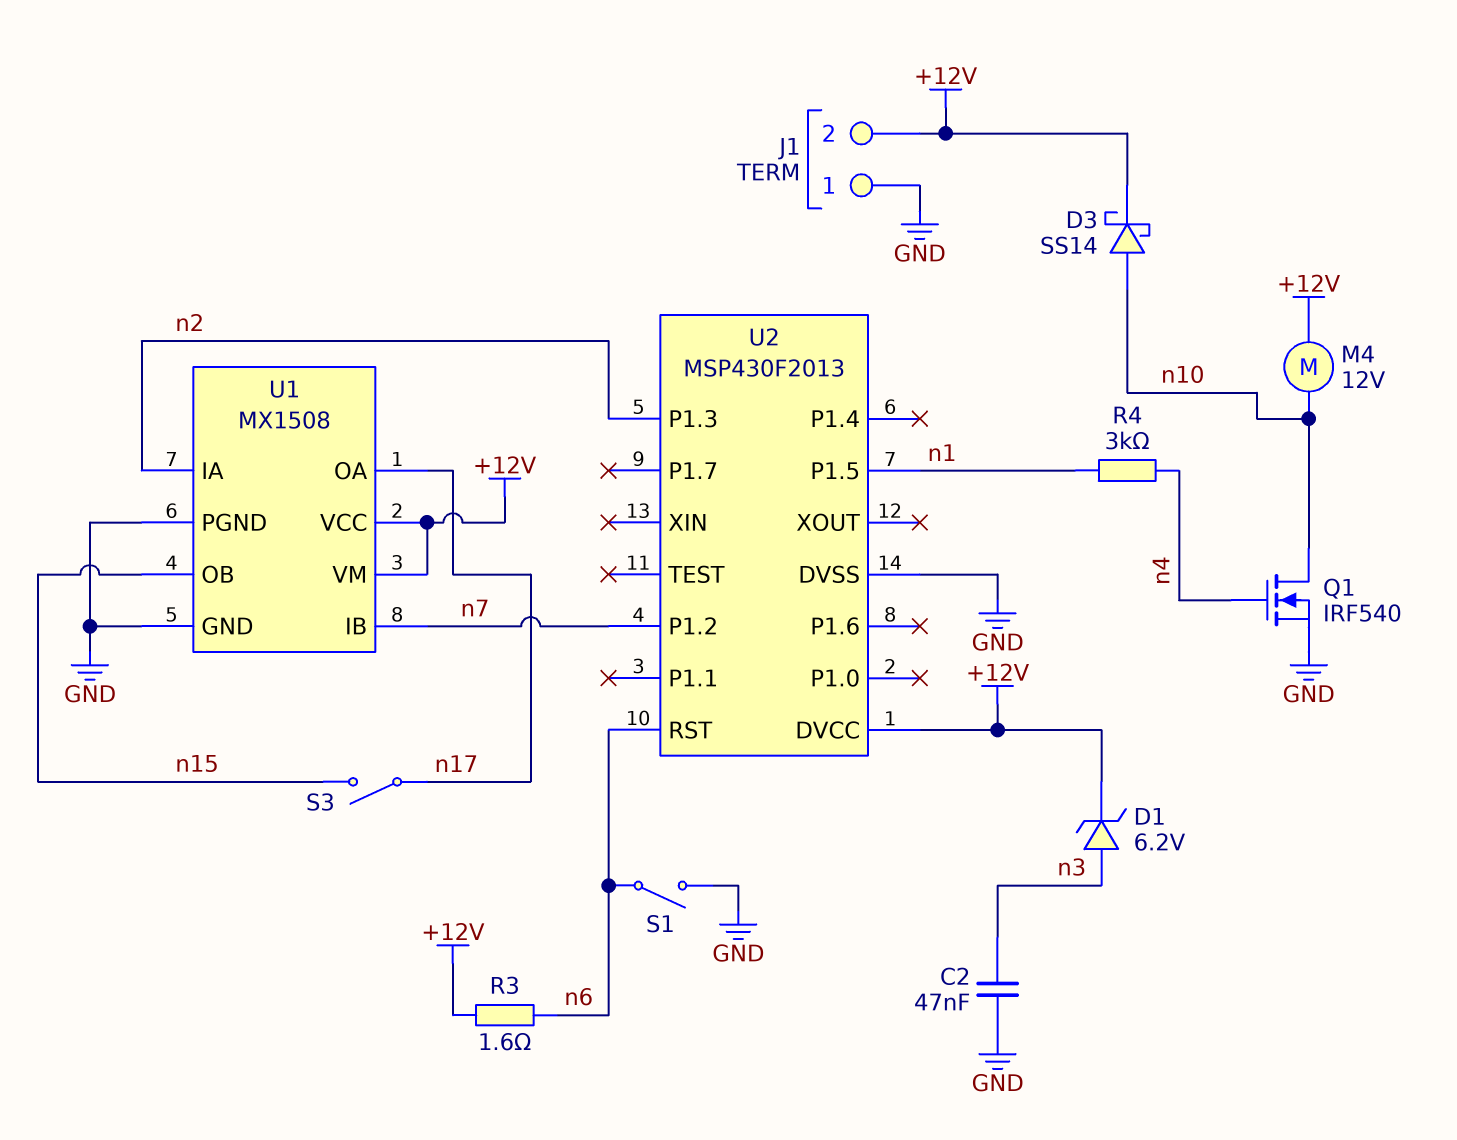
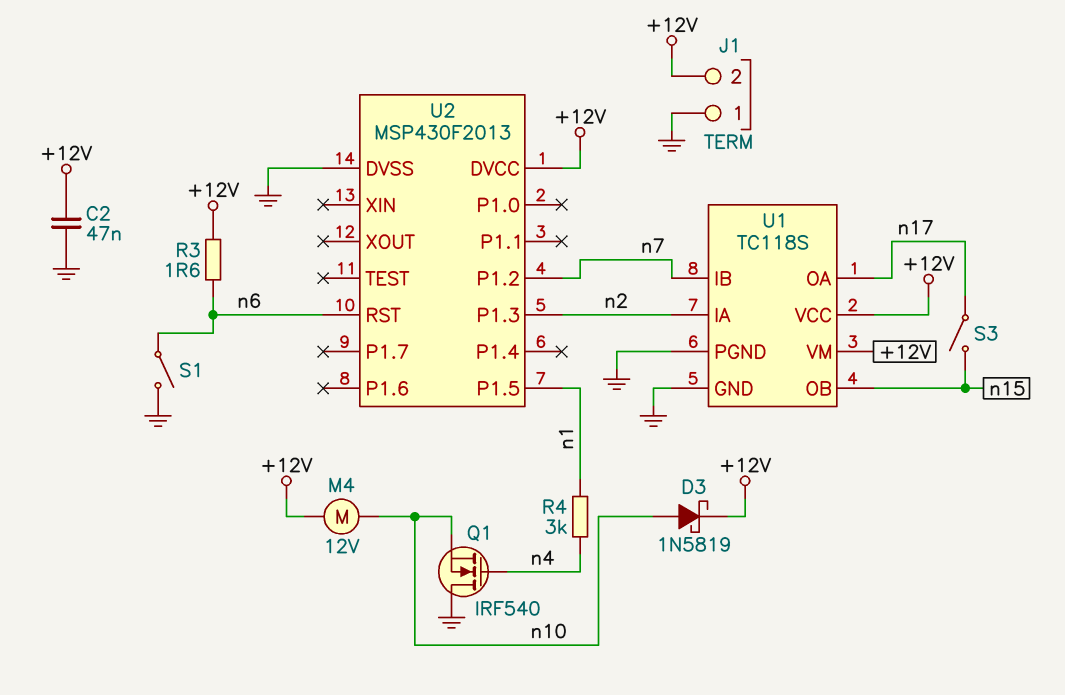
C2: 47nF (GND, n3) -> 47nF (+12V, GND)
D1: zener 6.2V (A n3, K +12V) -> none
D3: schottky SS14 (A n10, K +12V) -> schottky 1N5819 (A n10, K +12V)
Q1: NMOS IRF540 (G n4, D n10, S GND) -> NMOS IRF540 (G n4, D GND, S n10)
U1: MX1508 -> TC118S

